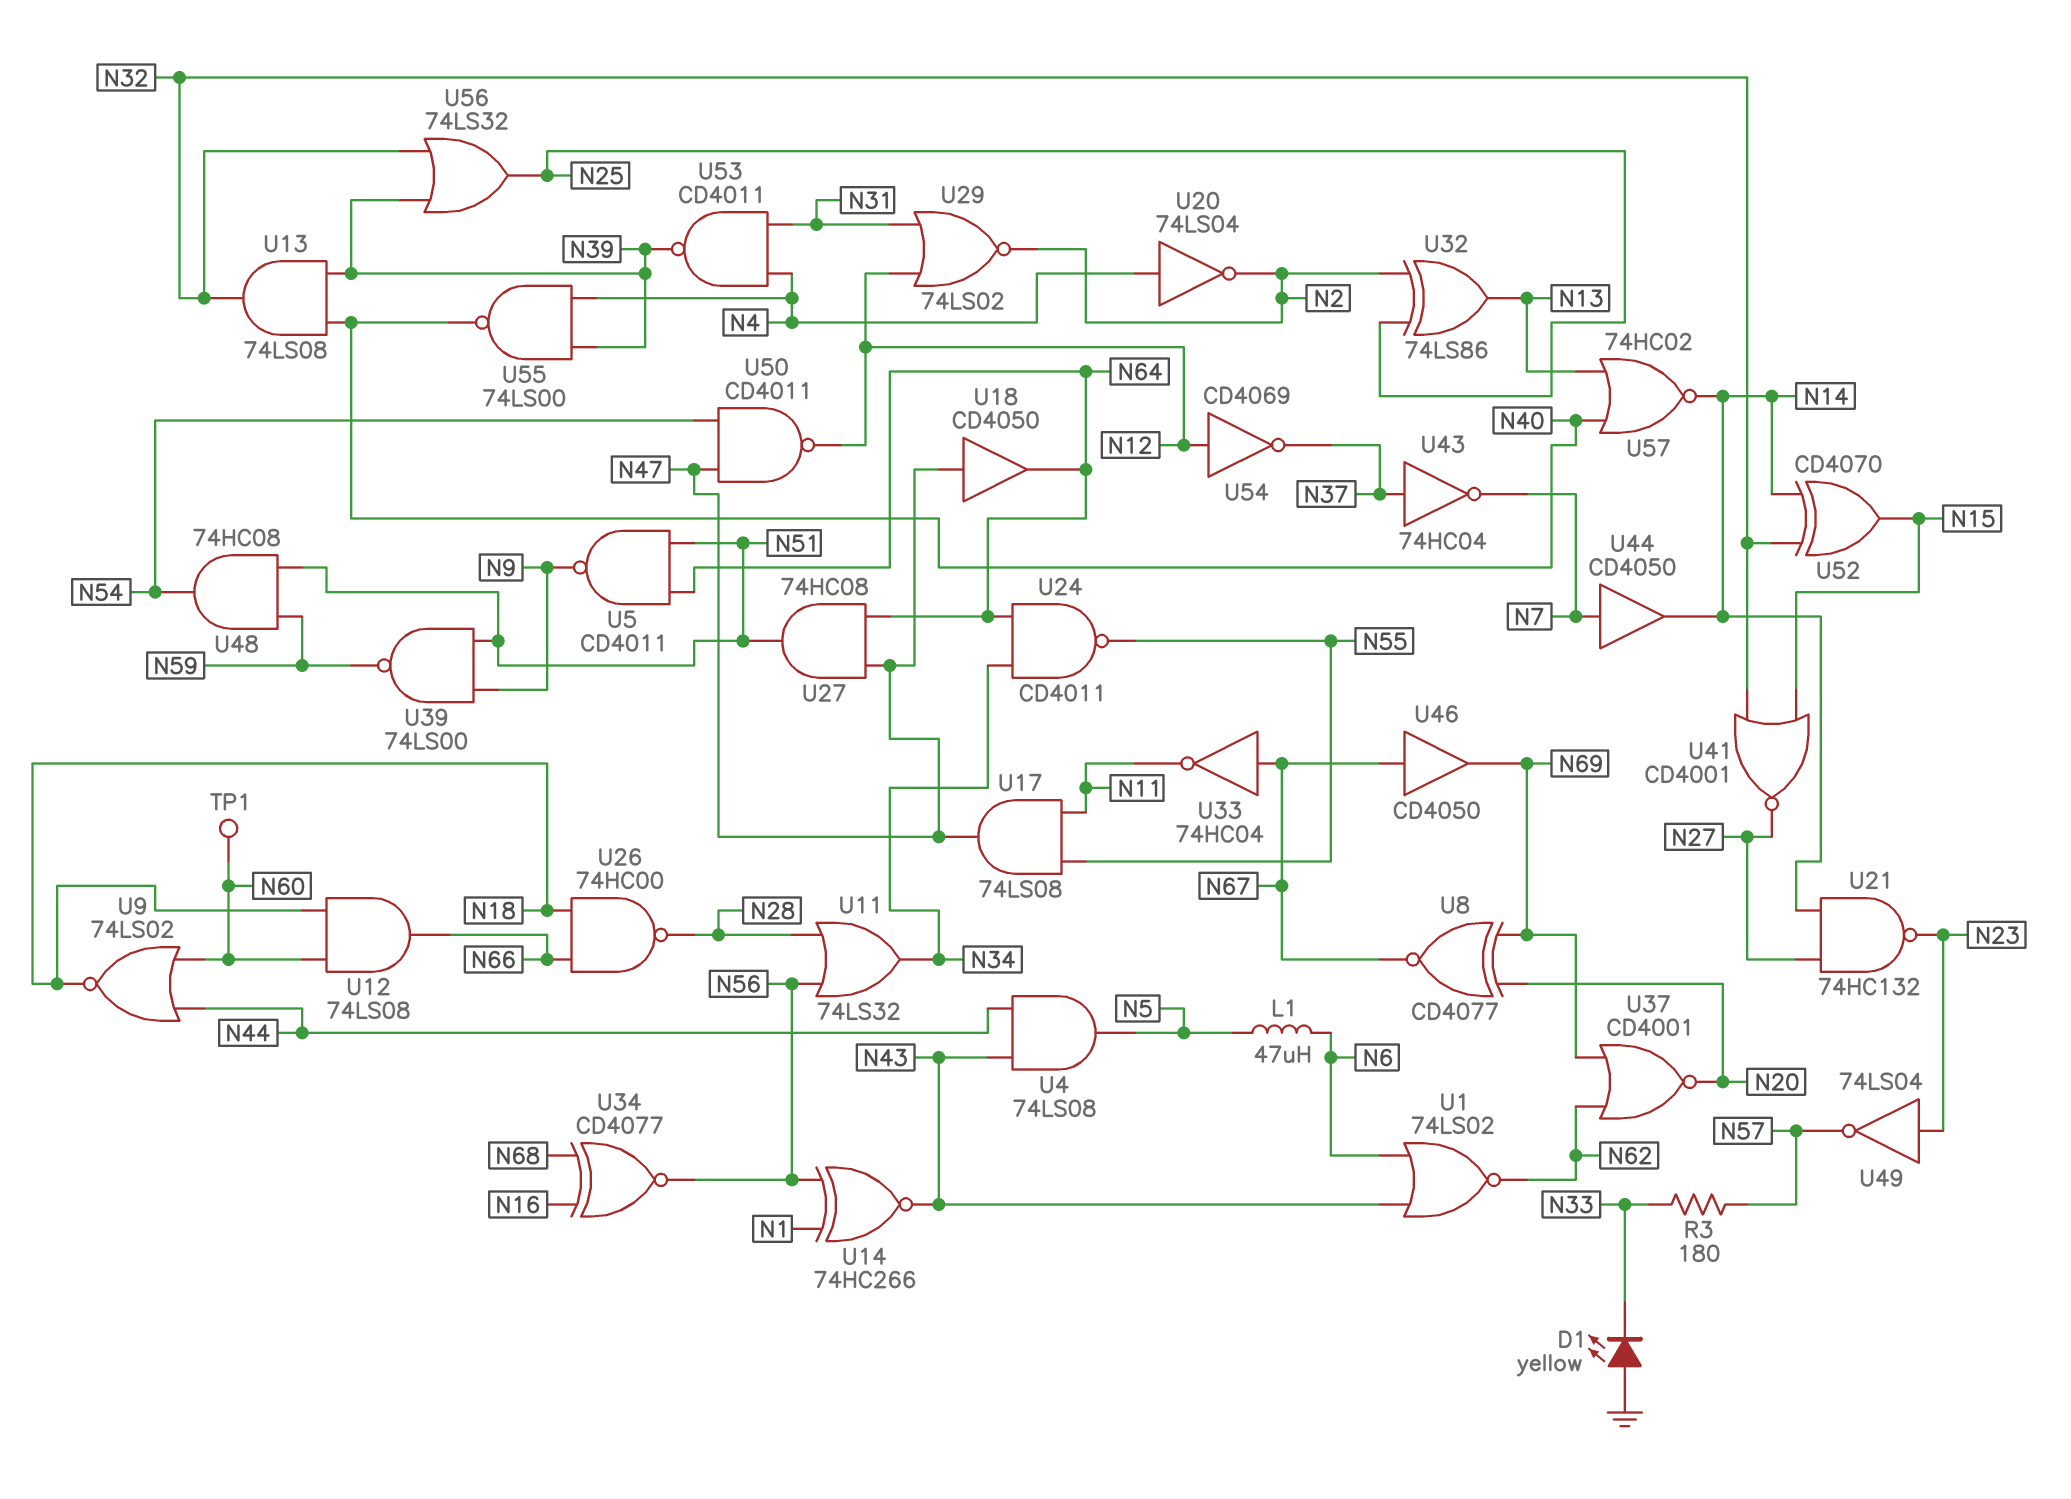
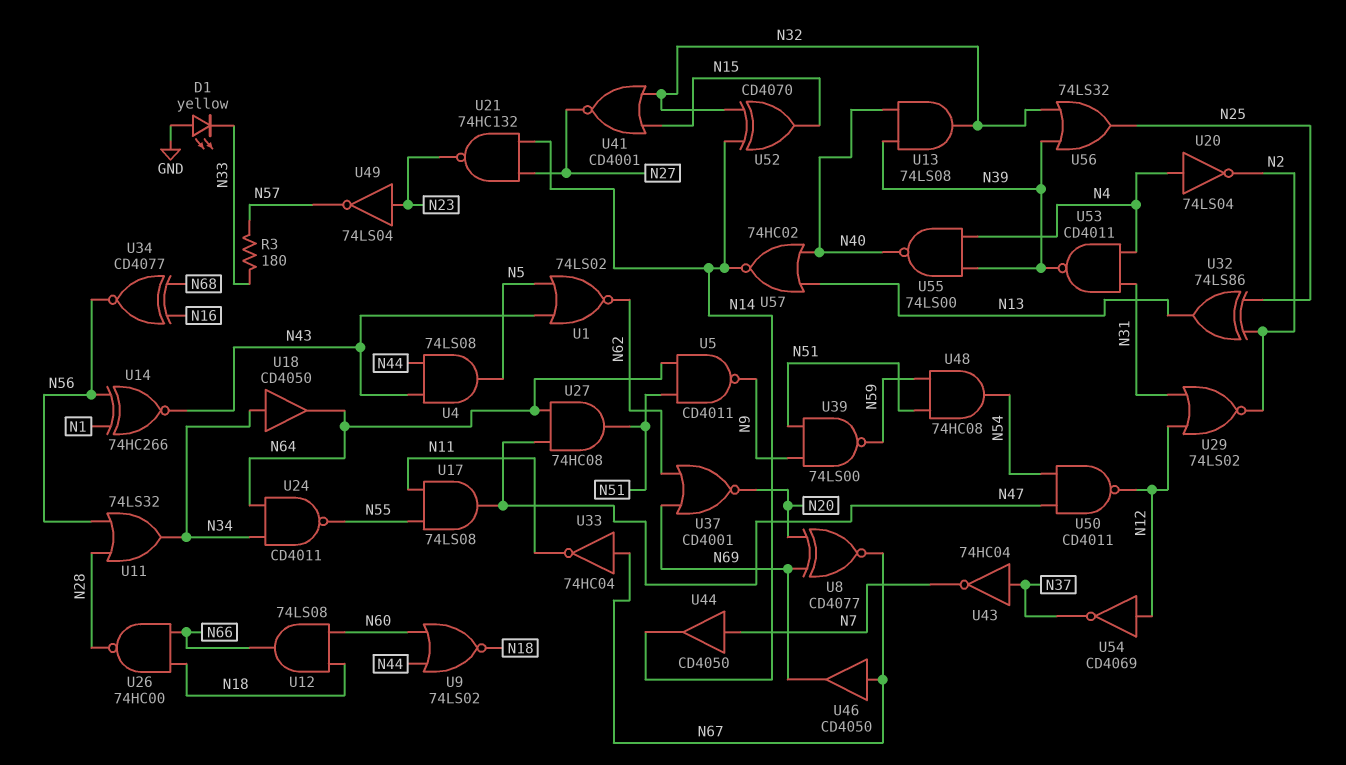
L1: 47uH (N5, N6) -> none
TP1: test point (N60) -> none
U1: NOR 74LS02 (in N6, in N43, out N62) -> NOR 74LS02 (in N5, in N43, out N62)
U18: buffer CD4050 (in N47, out N64) -> buffer CD4050 (in N34, out N64)

